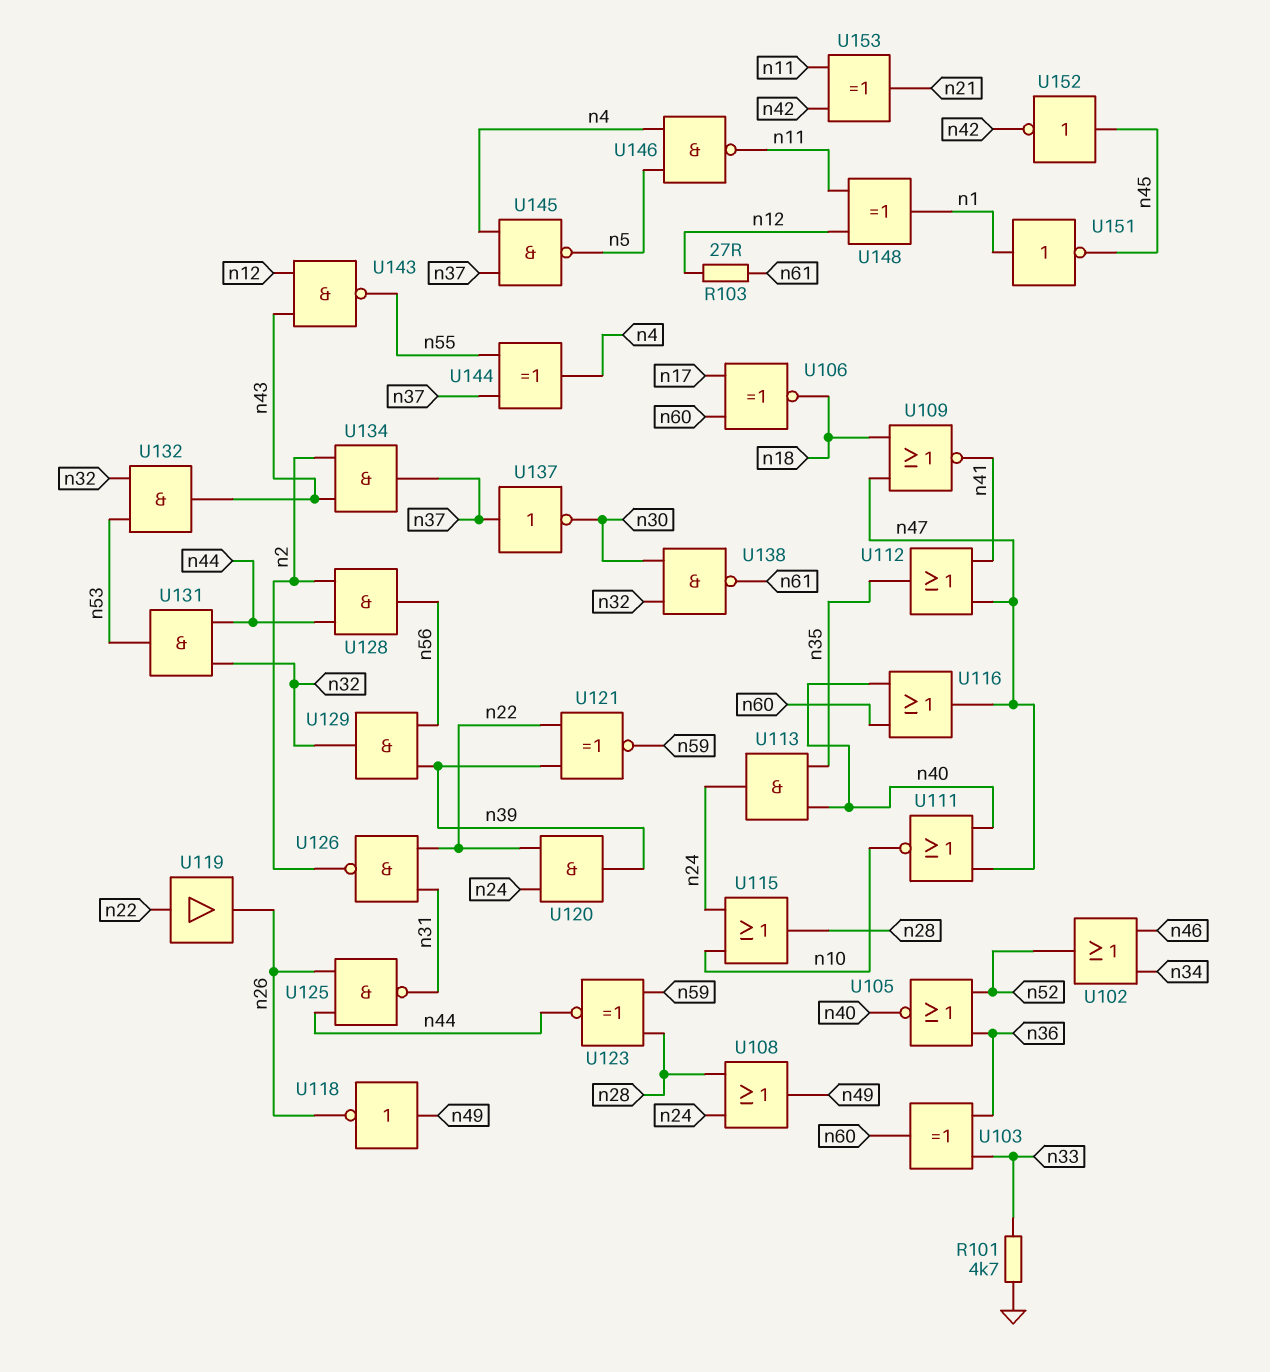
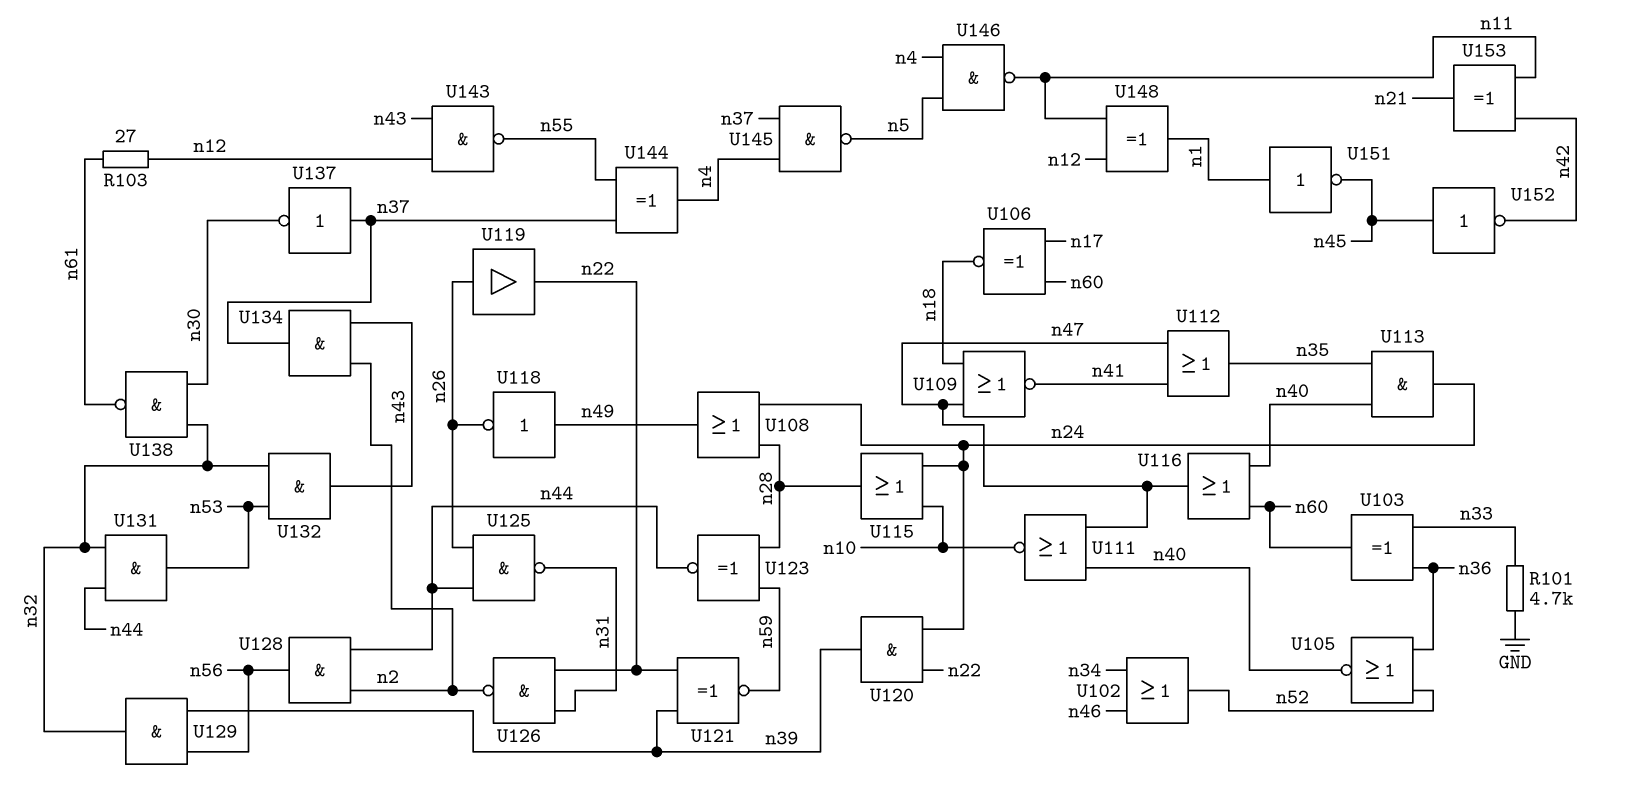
U119: buffer (in n22, out n26) -> buffer (in n26, out n22)

